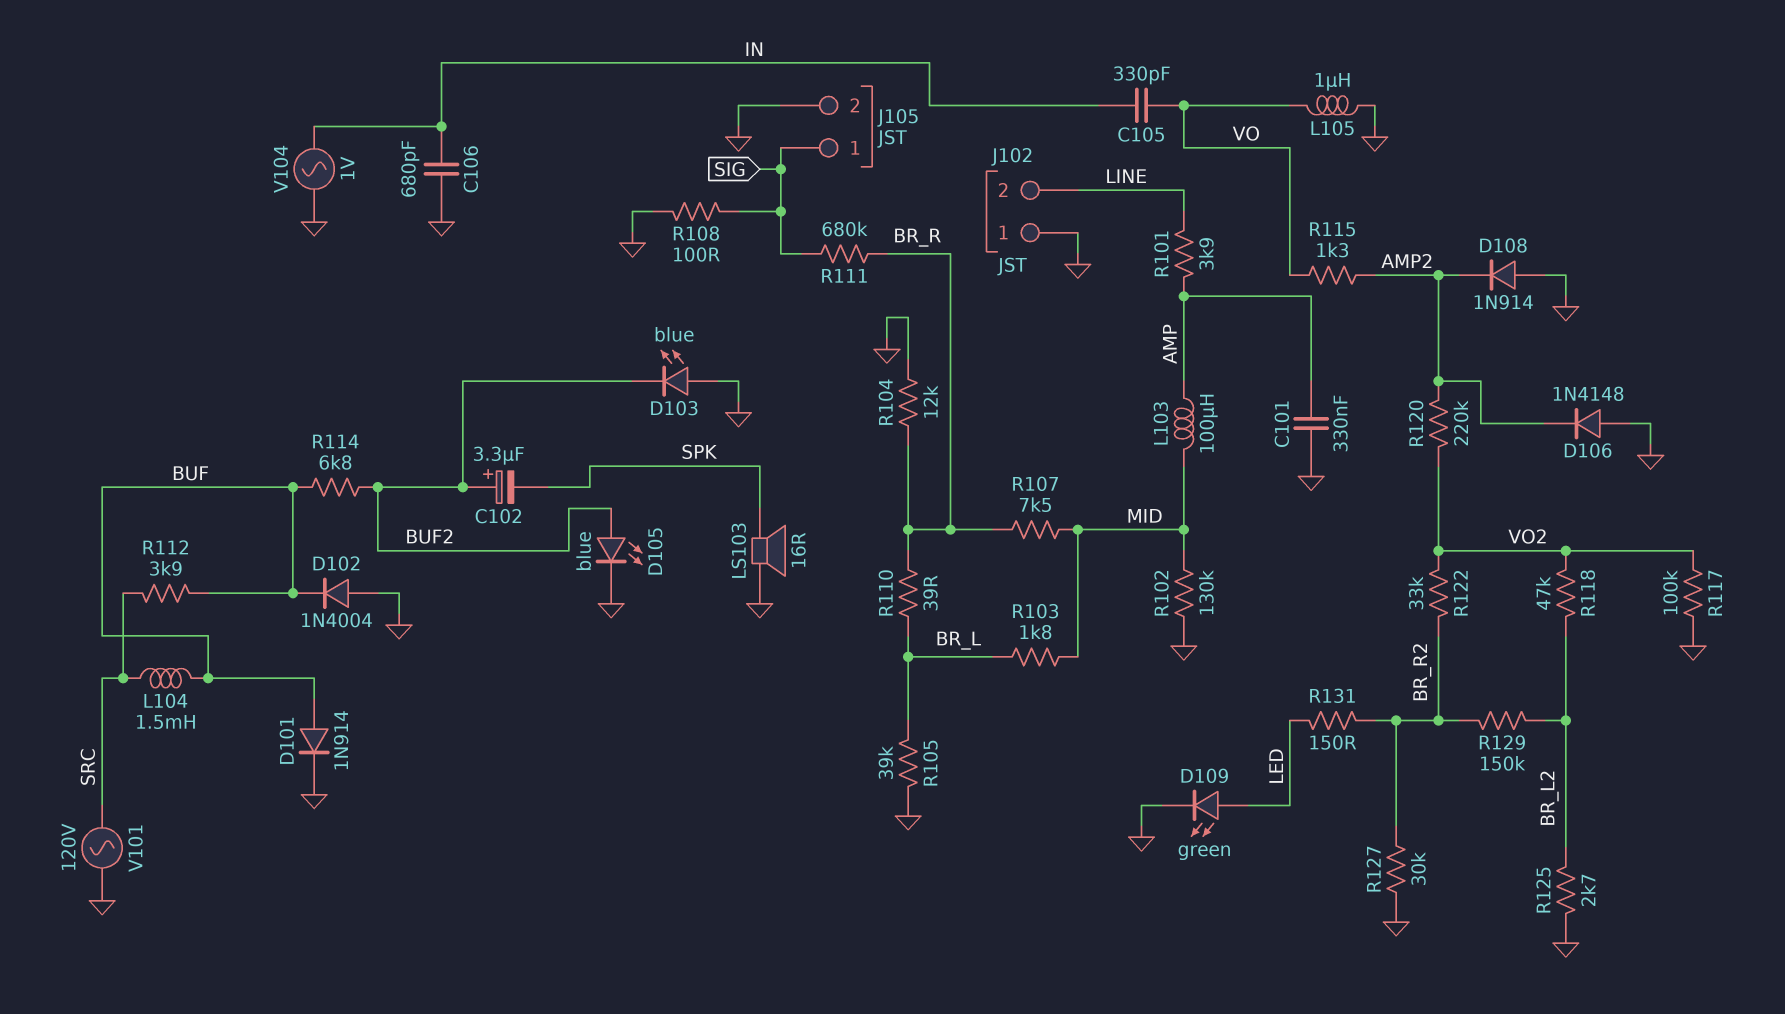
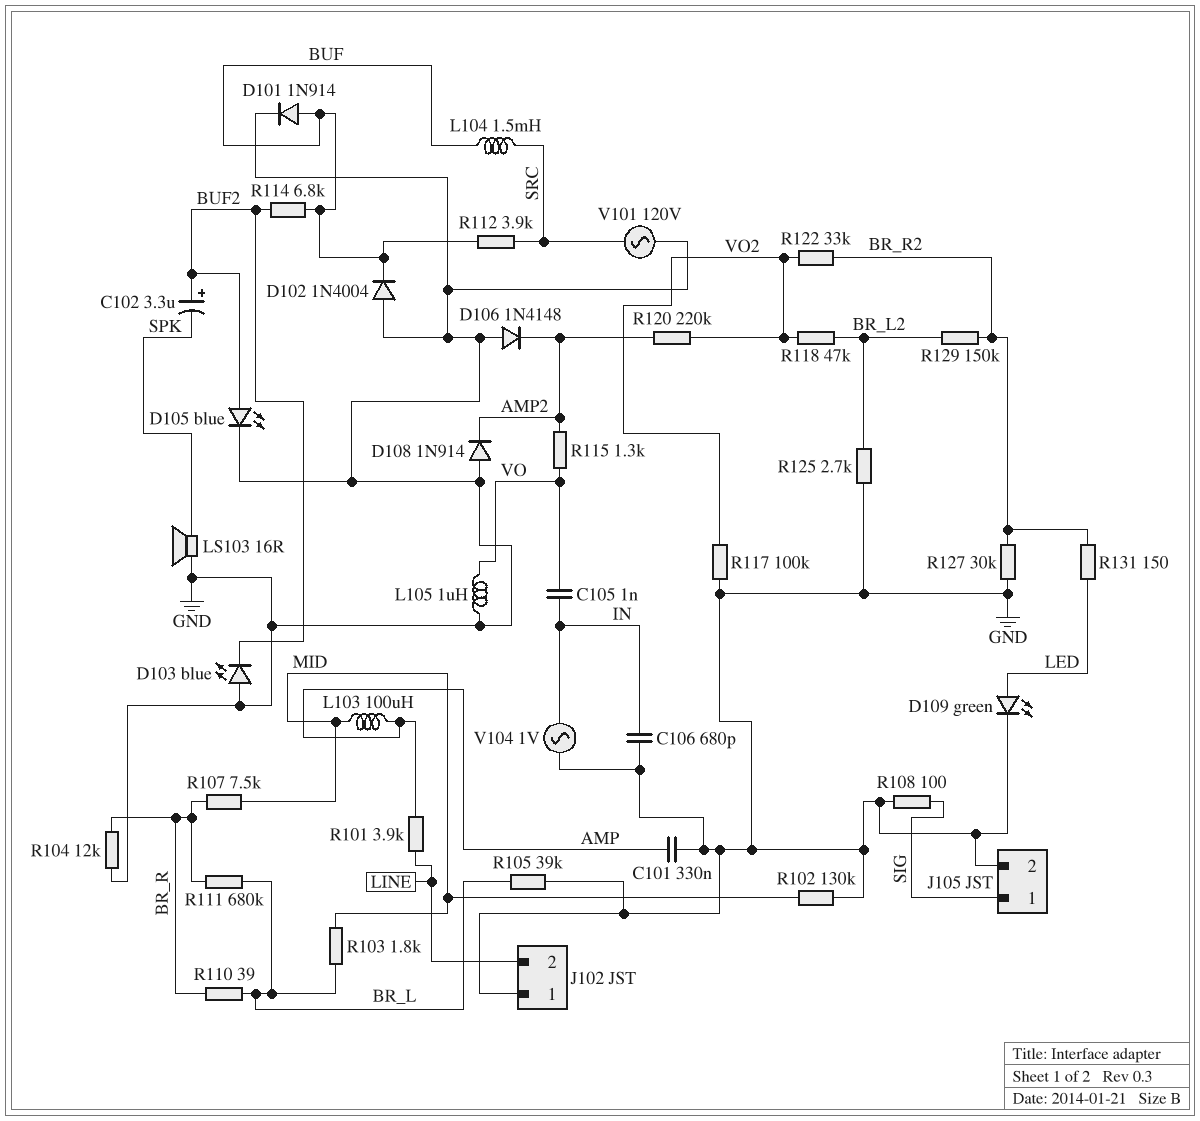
C105: 330pF (IN, VO) -> 1nF (IN, VO)
R111: 680k (BR_R, SIG) -> 680k (BR_L, BR_R)

